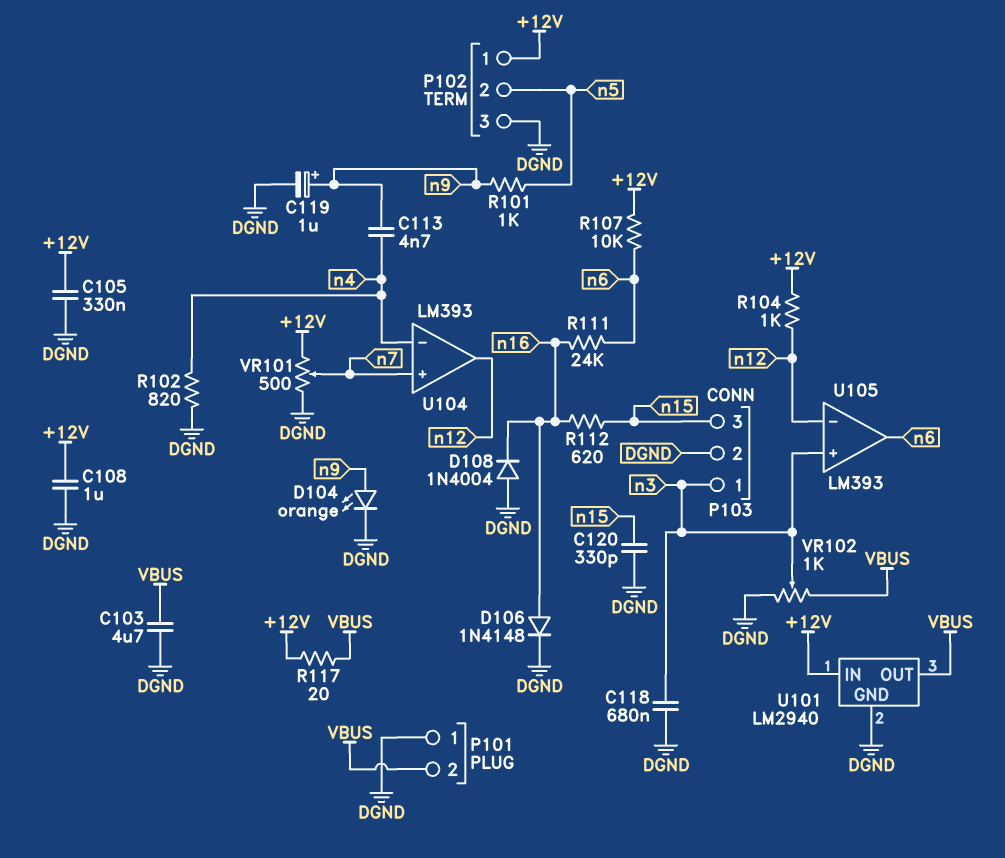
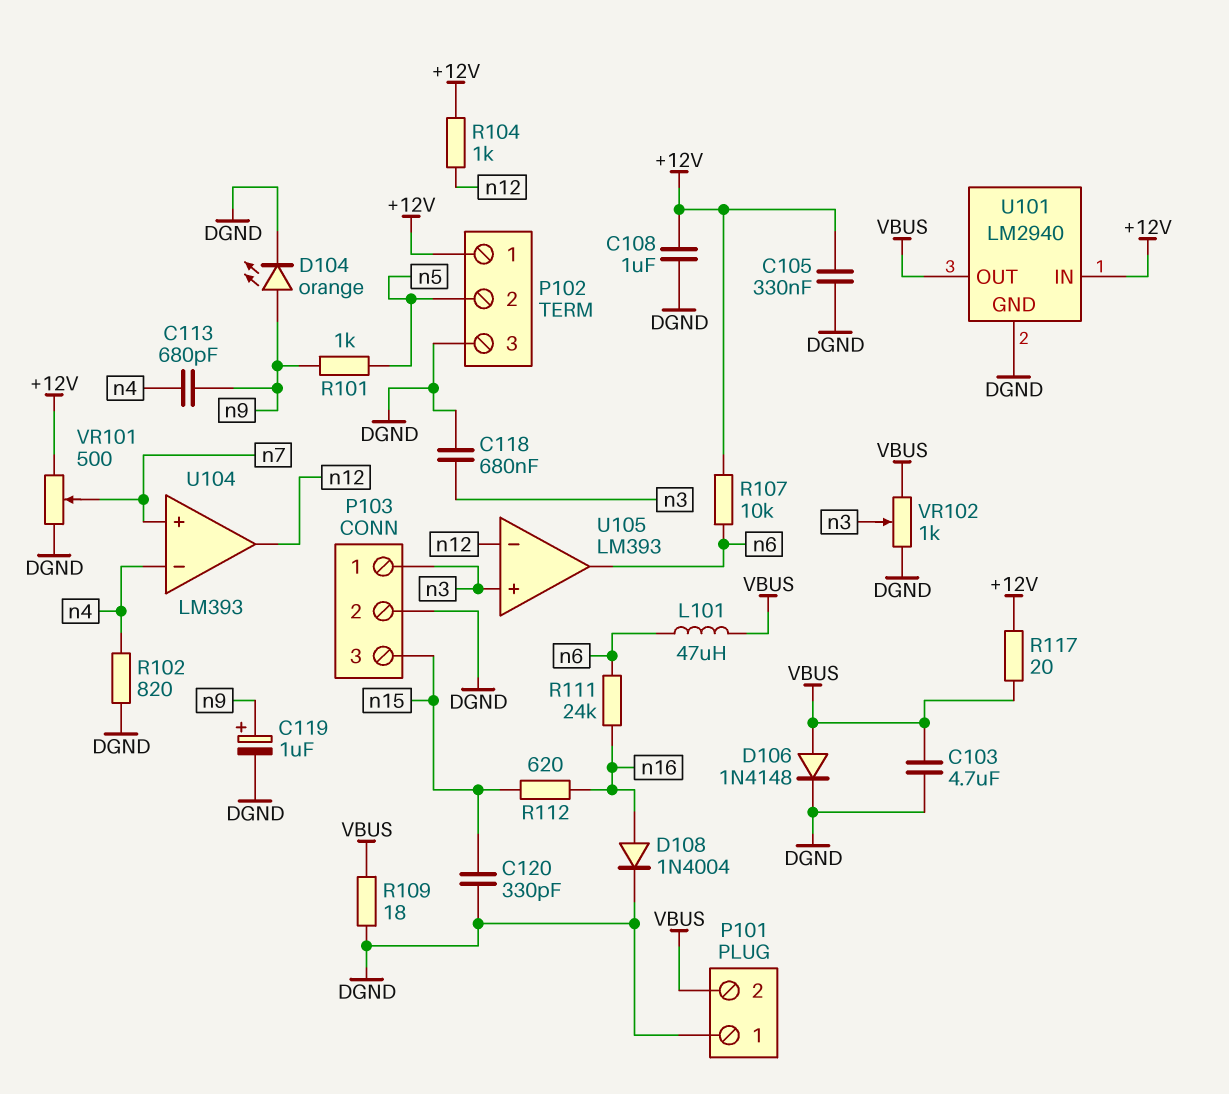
C113: 4.7nF (n4, n9) -> 680pF (n4, n9)
D106: diode 1N4148 (A n16, K DGND) -> diode 1N4148 (A VBUS, K DGND)
D108: diode 1N4004 (A DGND, K n16) -> diode 1N4004 (A n16, K DGND)
L101: none -> 47uH (VBUS, n6)
R109: none -> 18 (DGND, VBUS)

